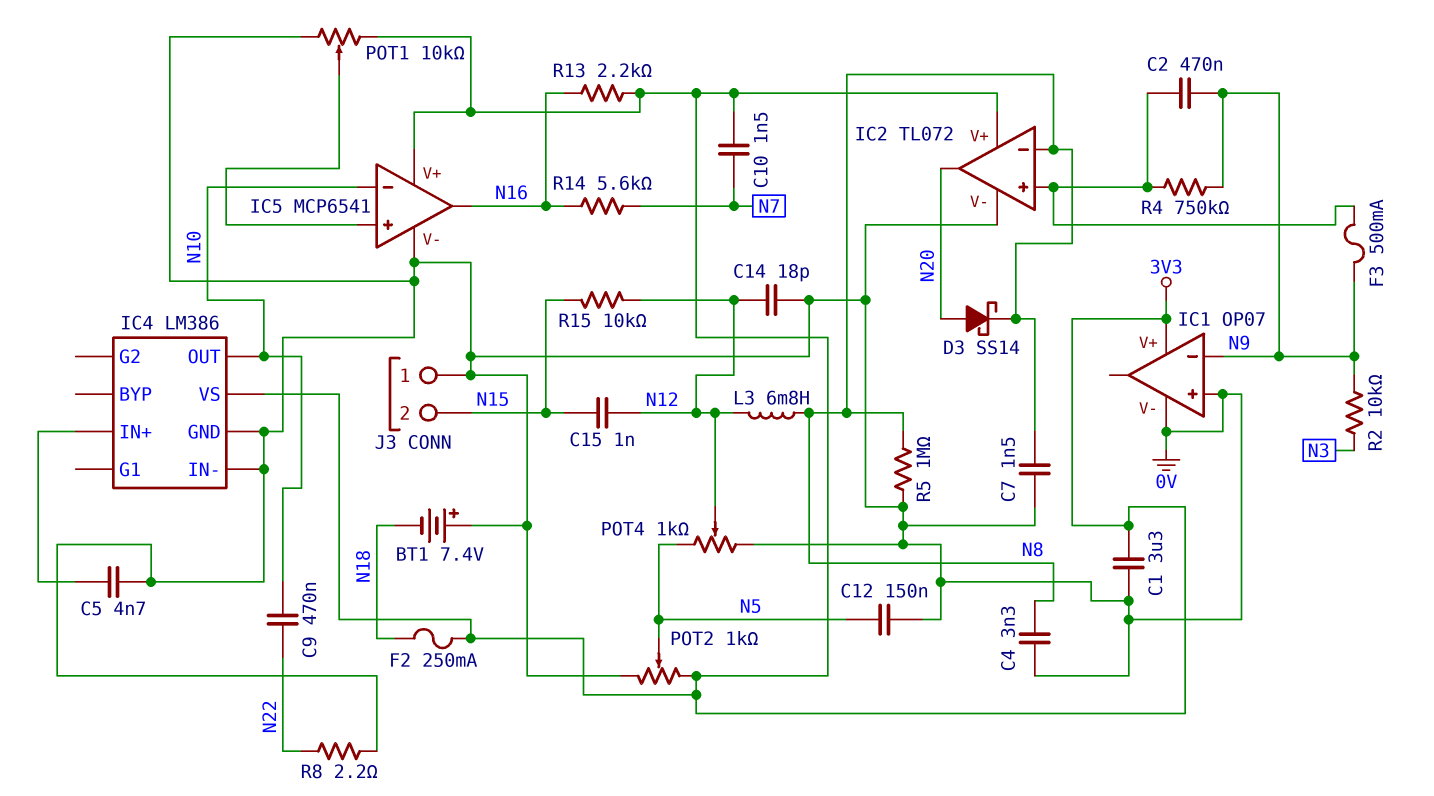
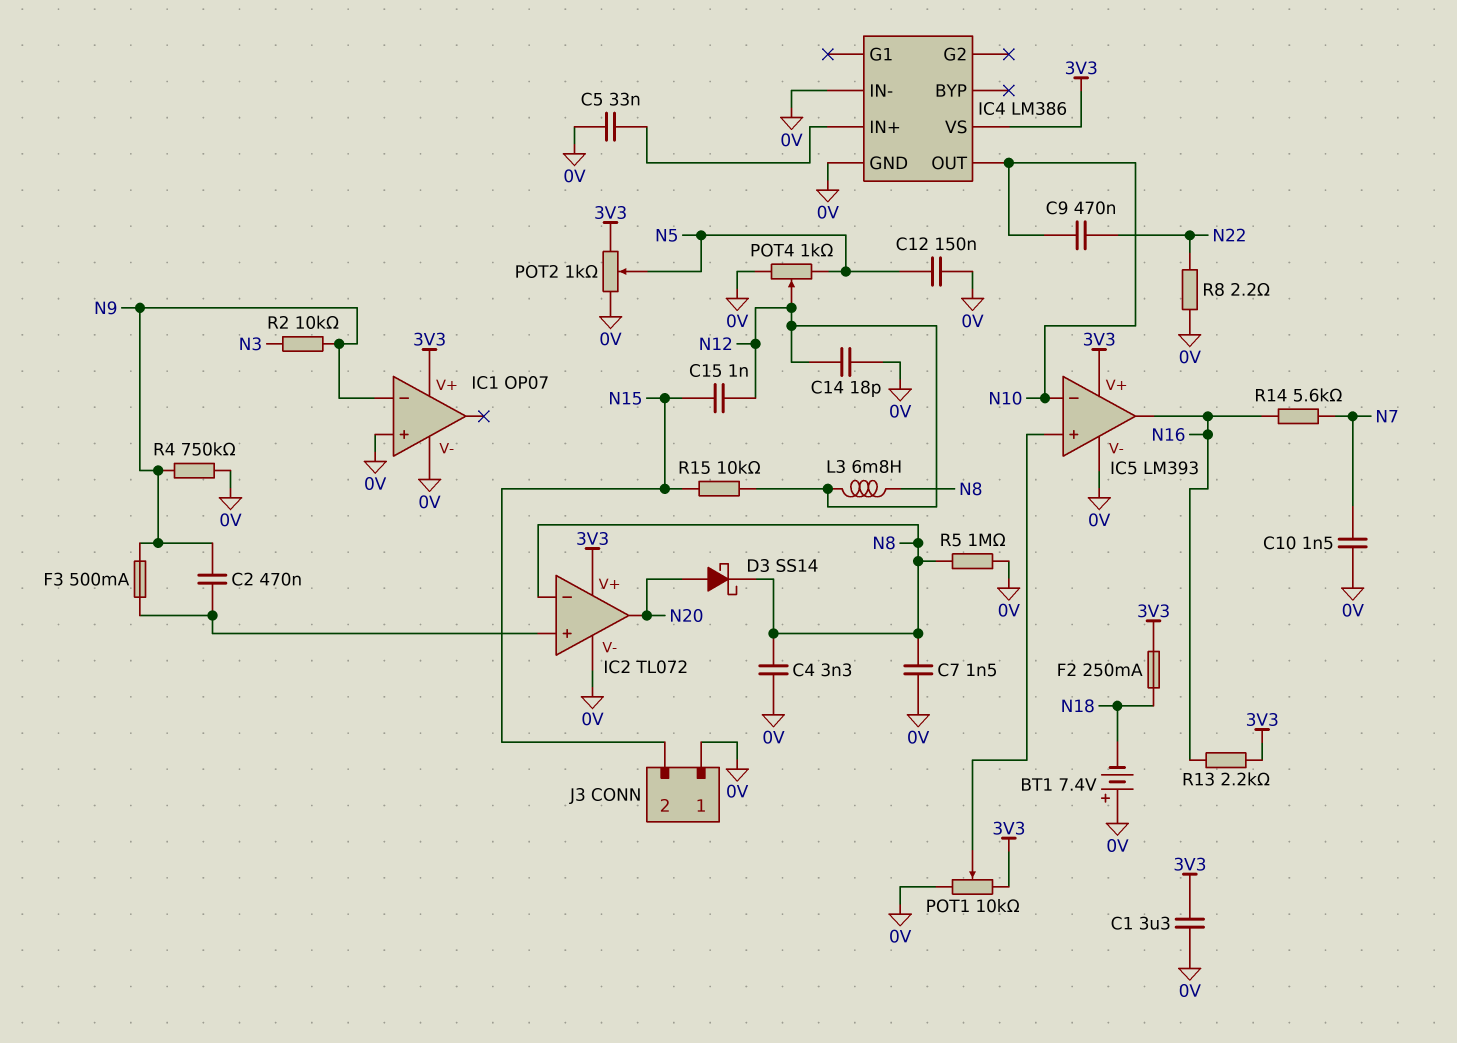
C5: 4.7nF (0V, IC4/IN+) -> 33nF (0V, IC4/IN+)
C10: 1.5nF (3V3, N7) -> 1.5nF (0V, N7)
IC5: MCP6541 -> LM393
R4: 750k (IC2/in+, N9) -> 750k (0V, N9)

